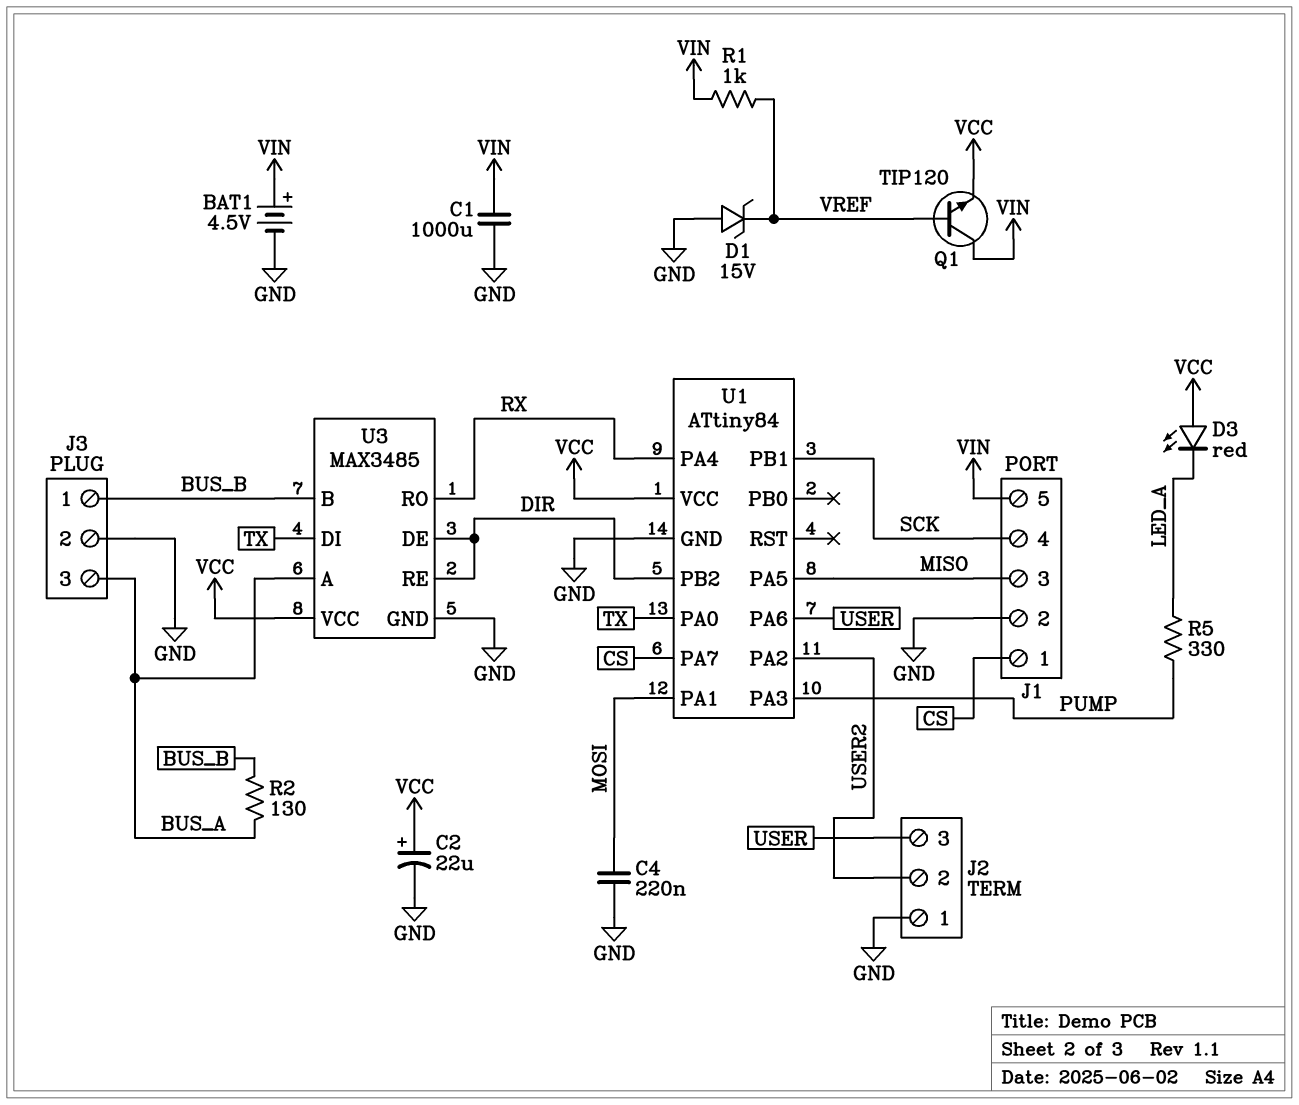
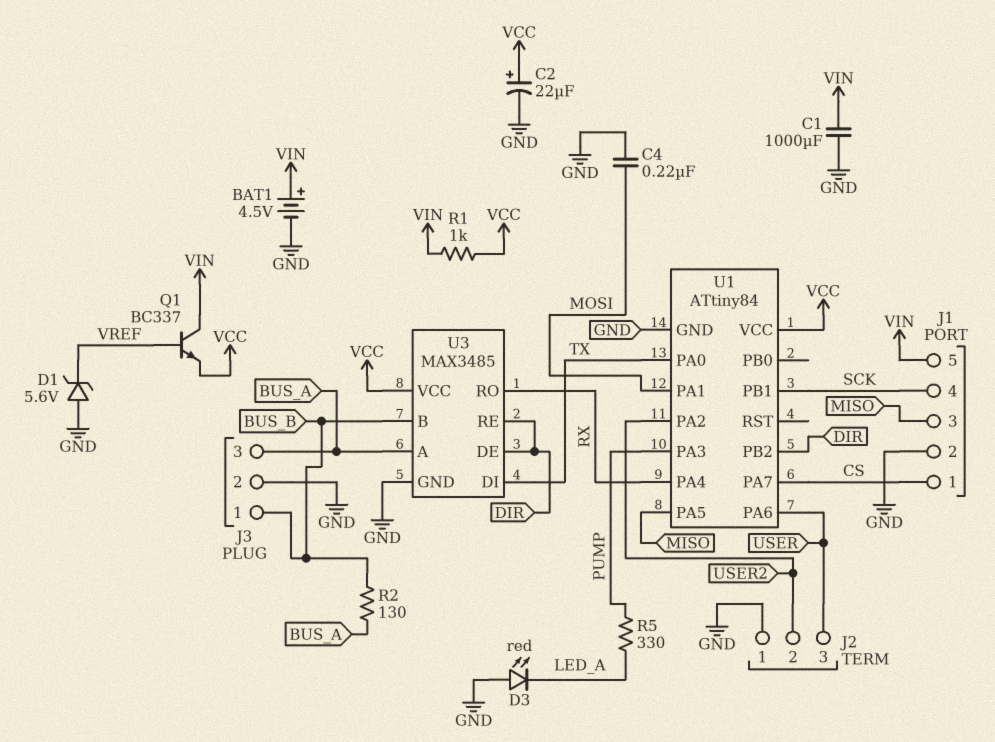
D1: zener 15V (A GND, K VREF) -> zener 5.6V (A GND, K VREF)
D3: LED red (A VCC, K LED_A) -> LED red (A GND, K LED_A)
Q1: NPN TIP120 (B VREF, C VIN, E VCC) -> NPN BC337 (B VREF, C VIN, E VCC)
R1: 1k (VIN, VREF) -> 1k (VCC, VIN)

